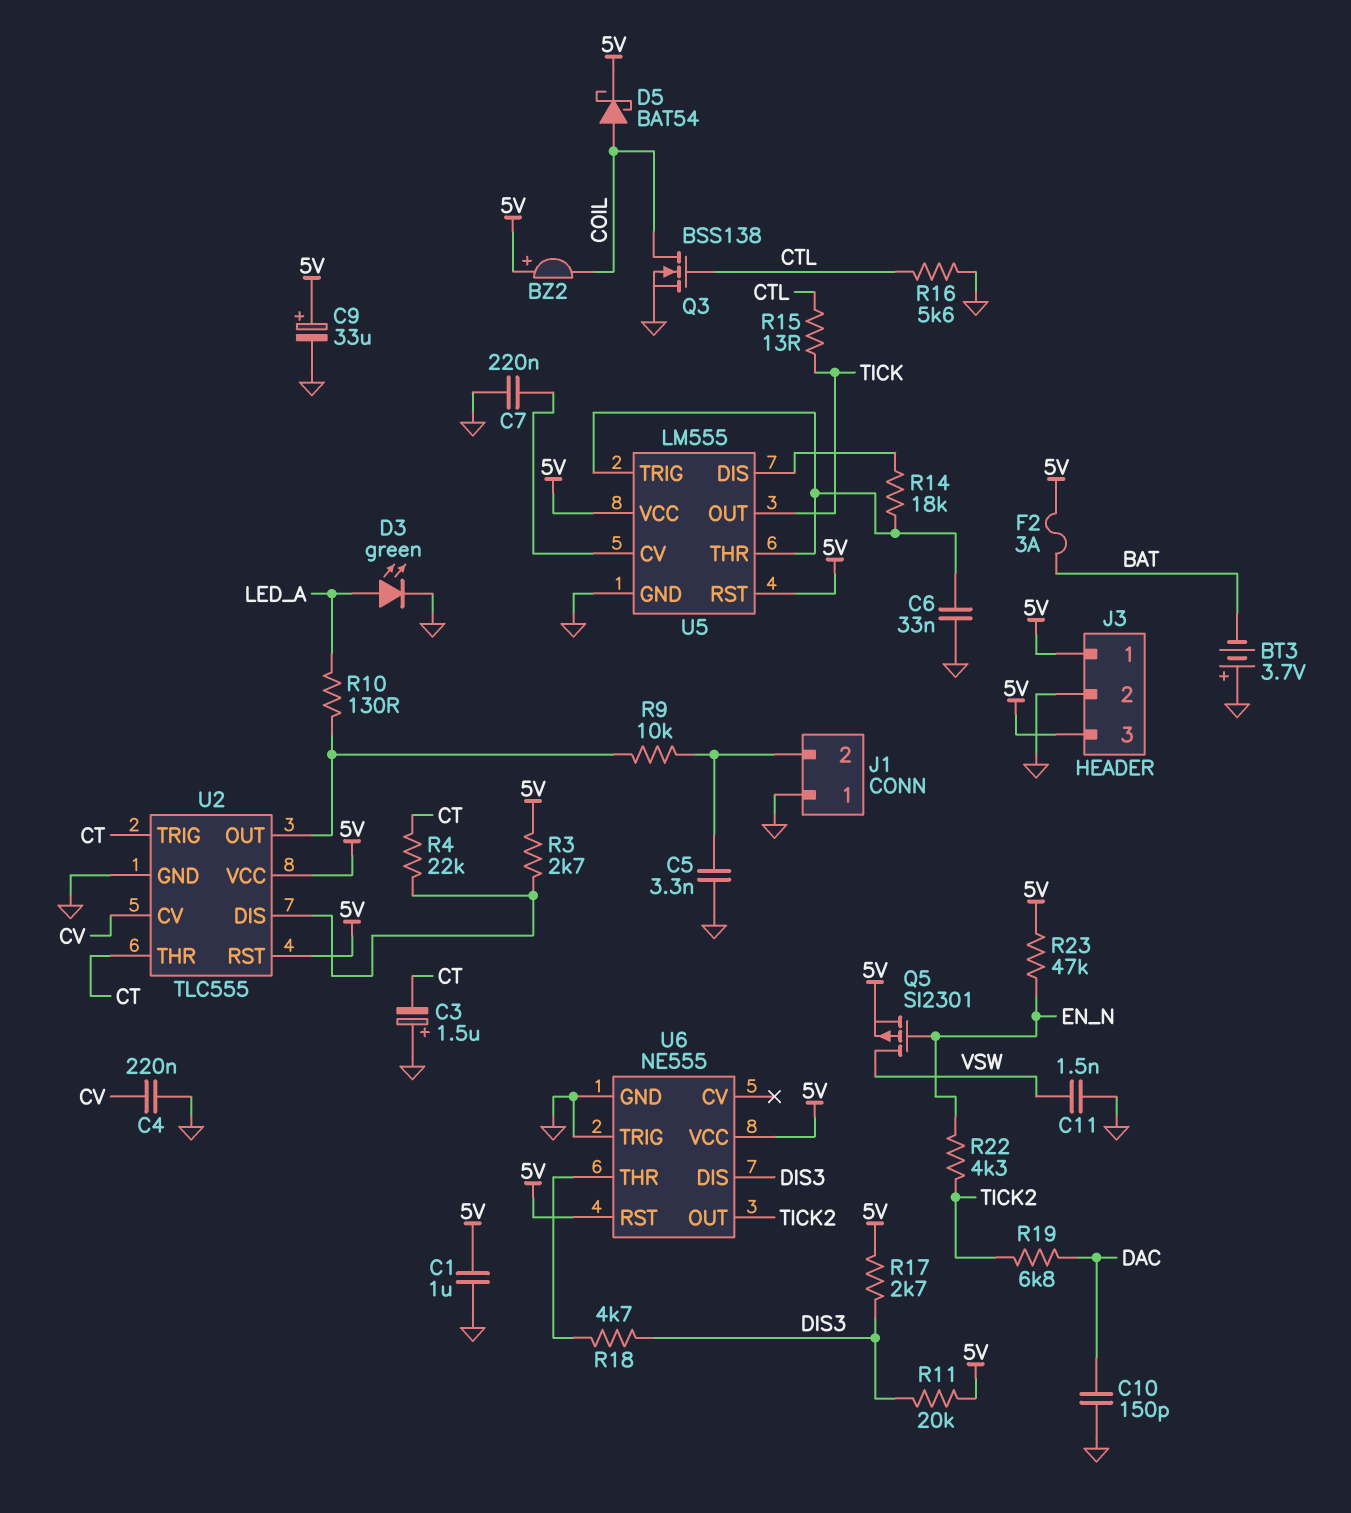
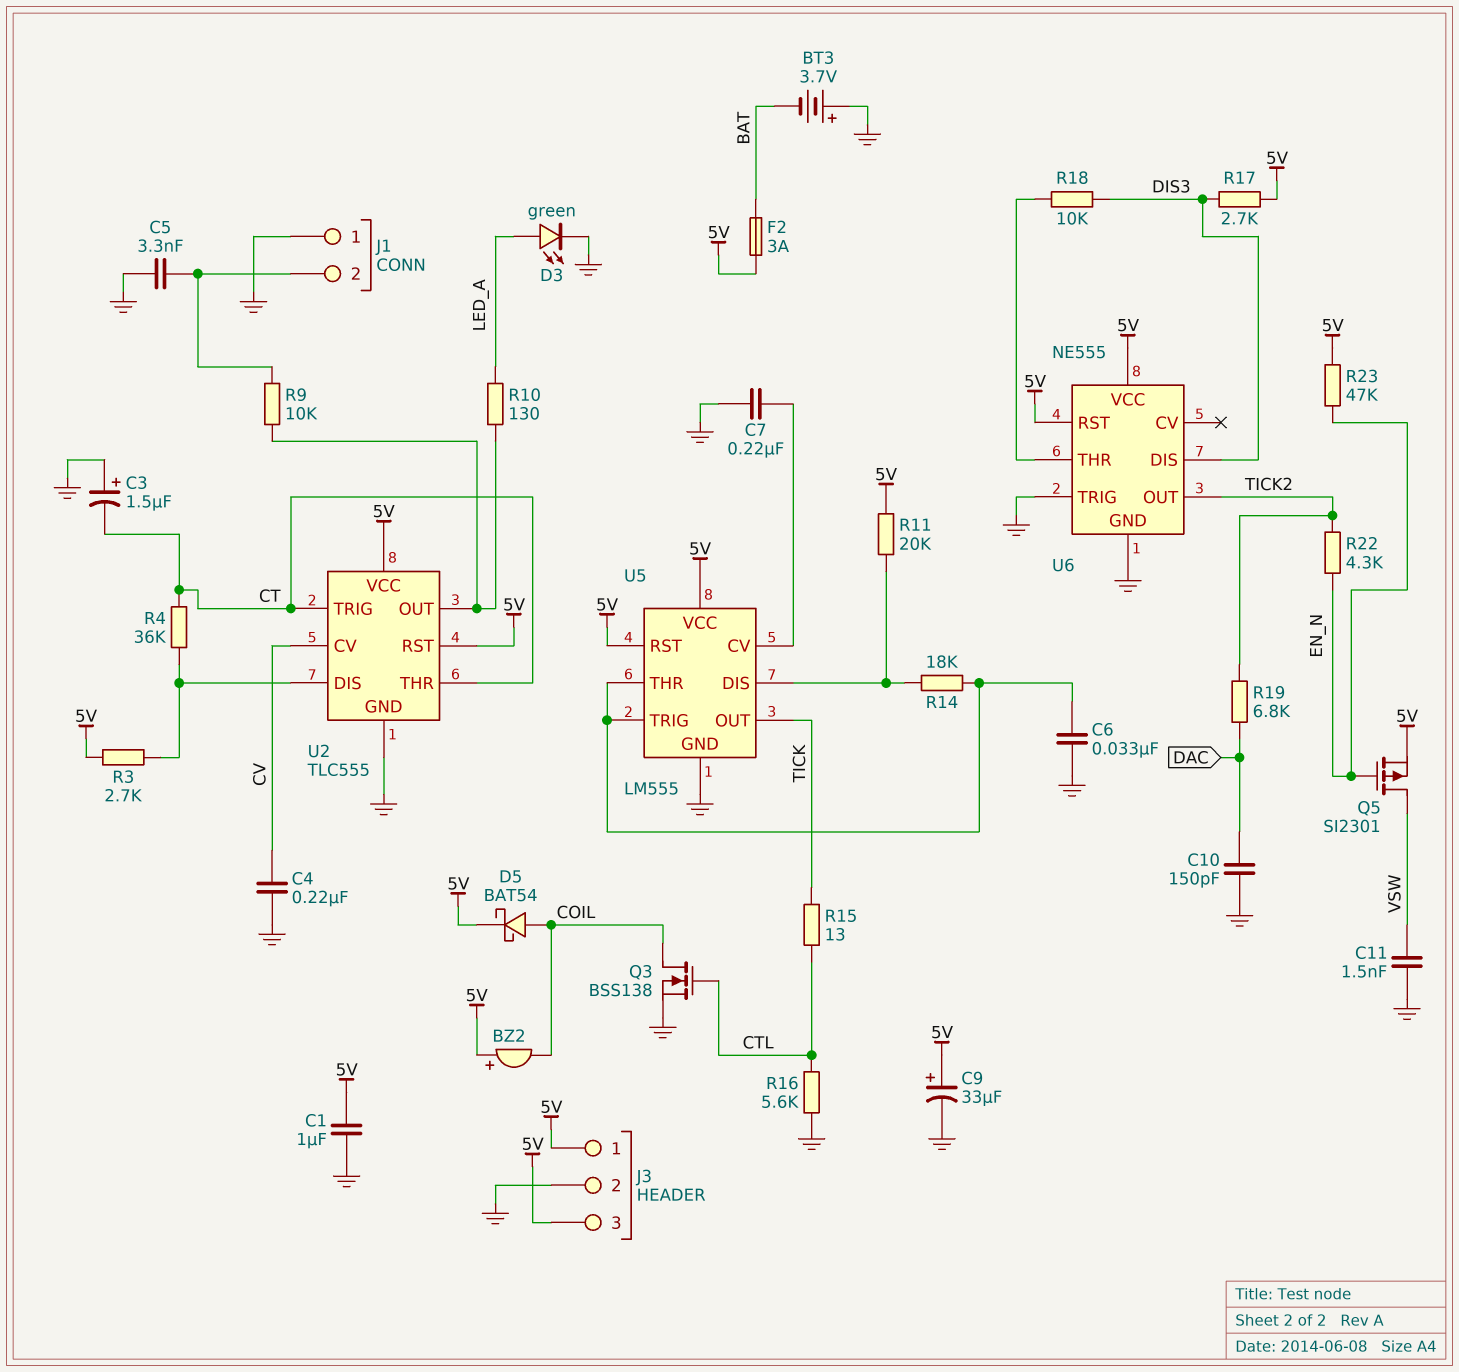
R4: 22k (CT, U2/DIS) -> 36k (CT, U2/DIS)
R11: 20k (5V, DIS3) -> 20k (5V, U5/DIS)
R18: 4.7k (DIS3, U6/THR) -> 10k (DIS3, U6/THR)

